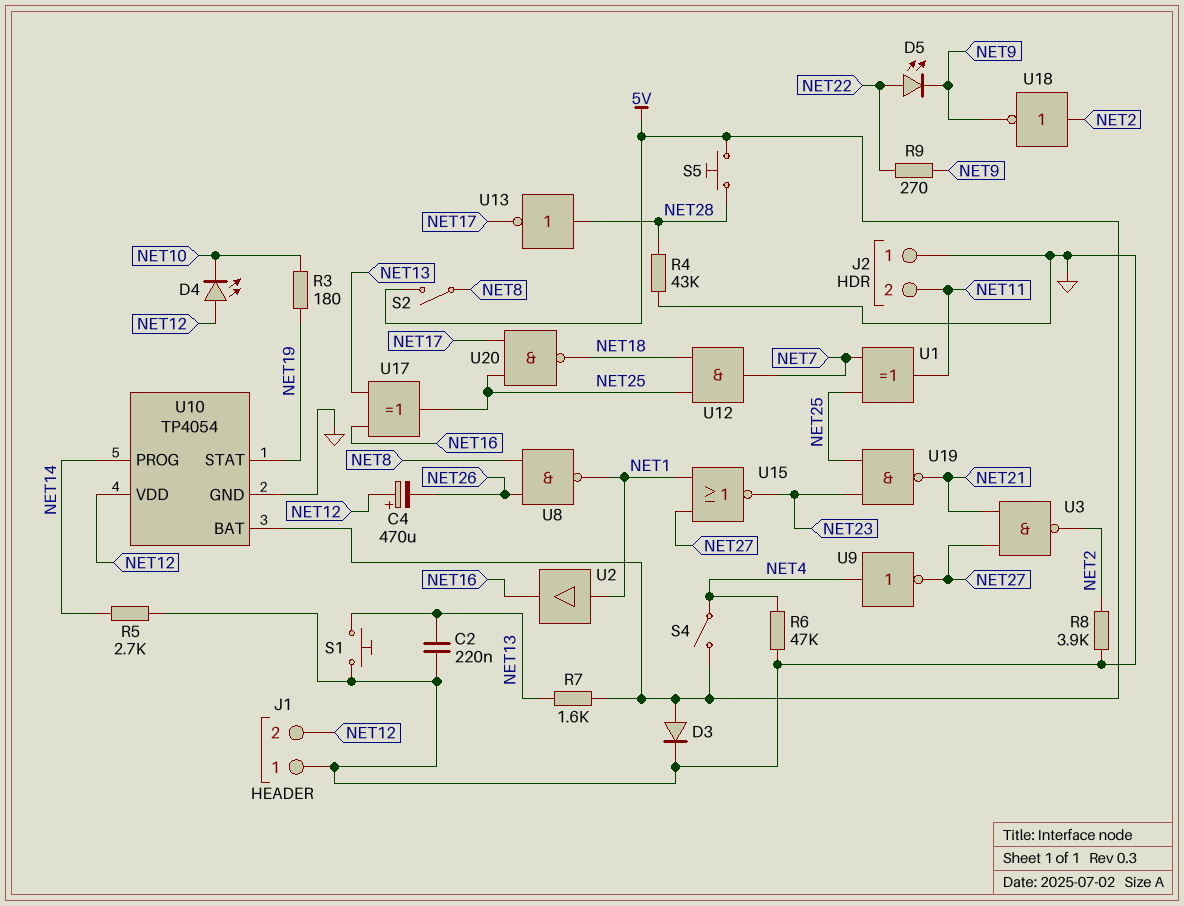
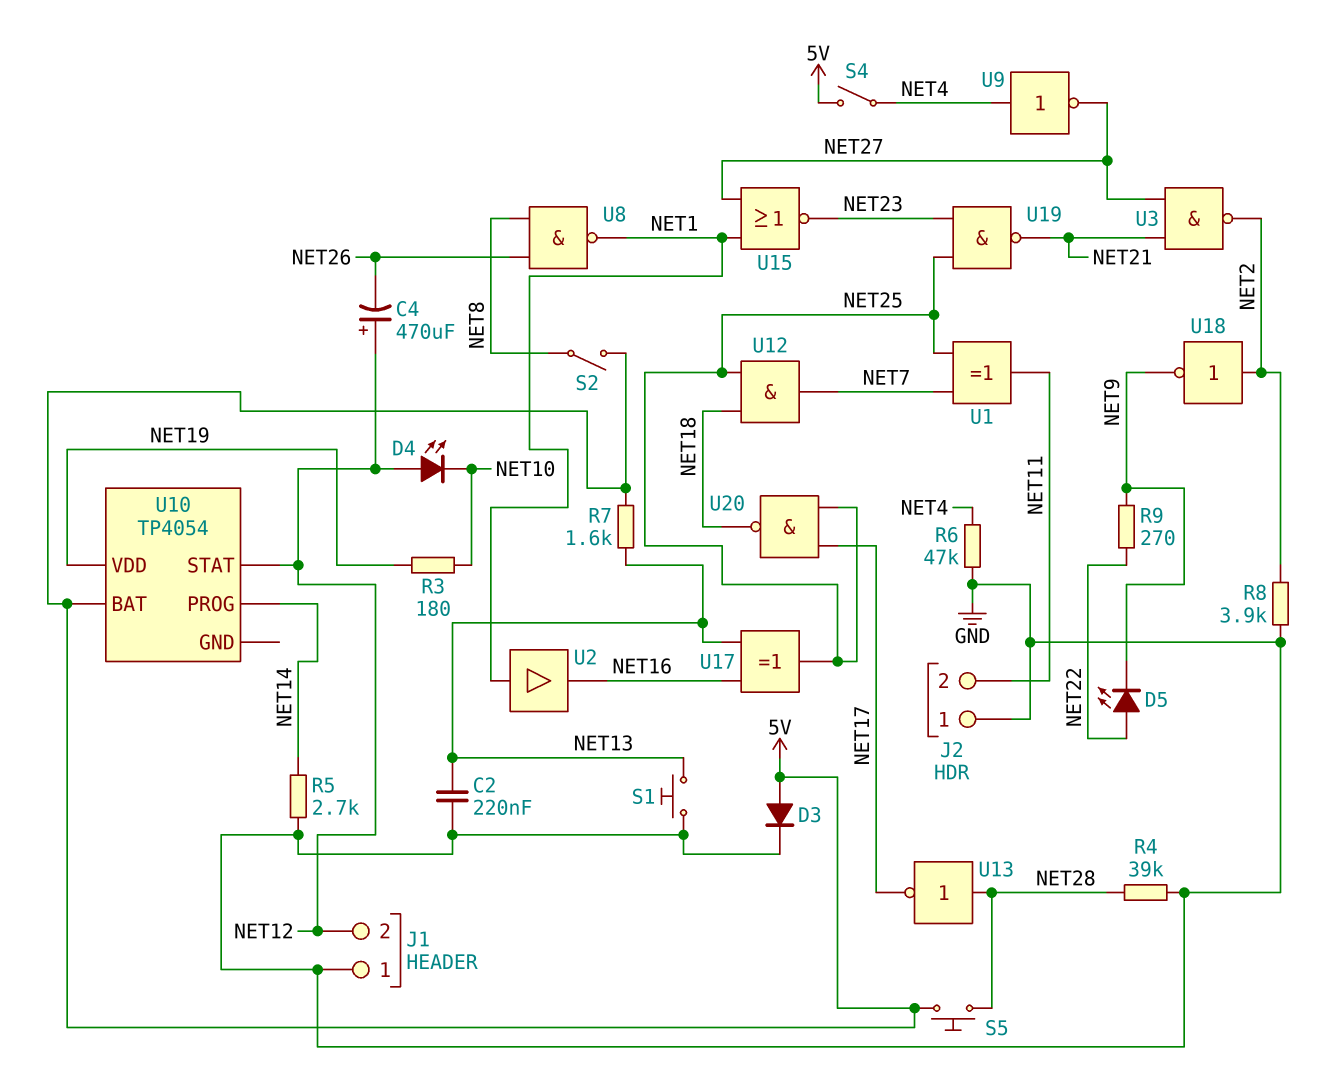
R4: 43k (GND, NET28) -> 39k (GND, NET28)
U10 pin GND: GND -> none
U10 pin STAT: NET19 -> NET12
U10 pin VDD: NET12 -> NET19

